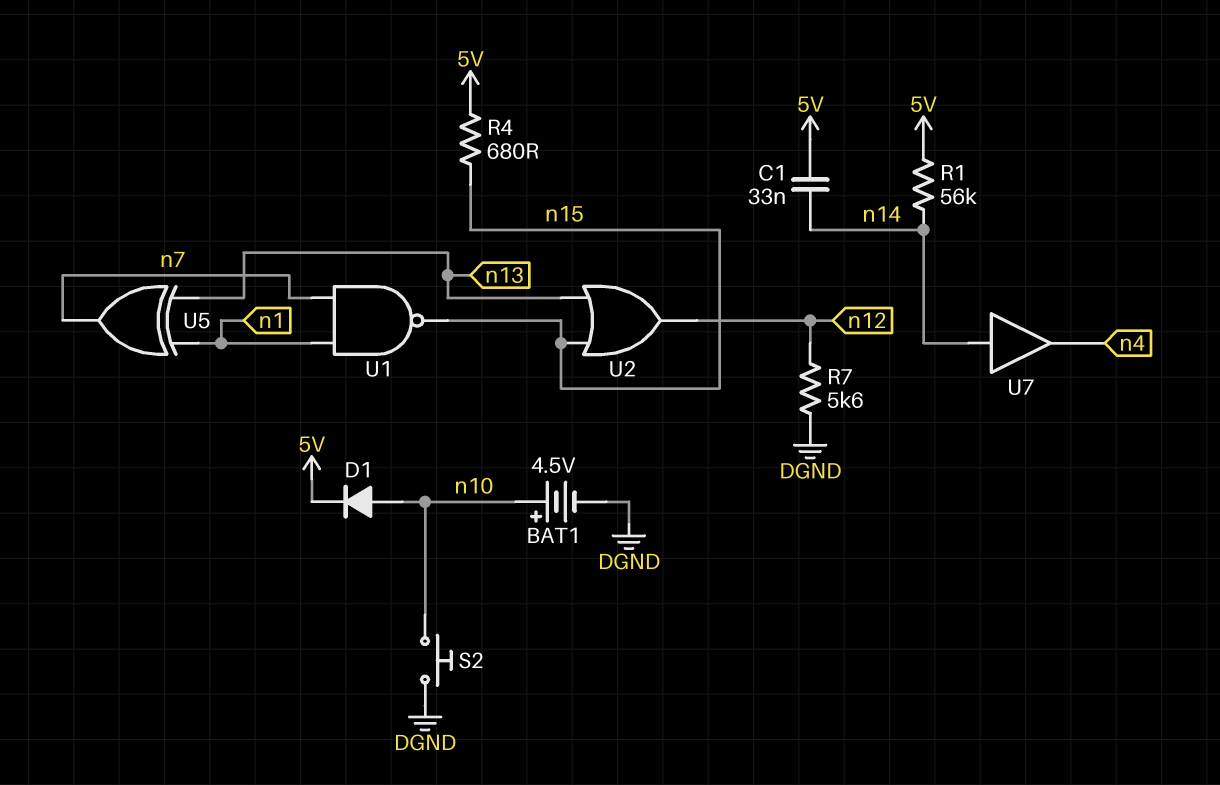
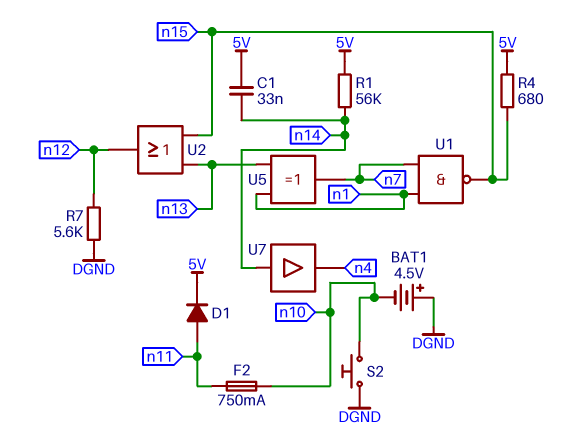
BAT1: 4.5V (plus n10, minus DGND) -> 4.5V (plus DGND, minus n10)
D1: diode (A n10, K 5V) -> diode (A n11, K 5V)
F2: none -> 750mA (n10, n11)

